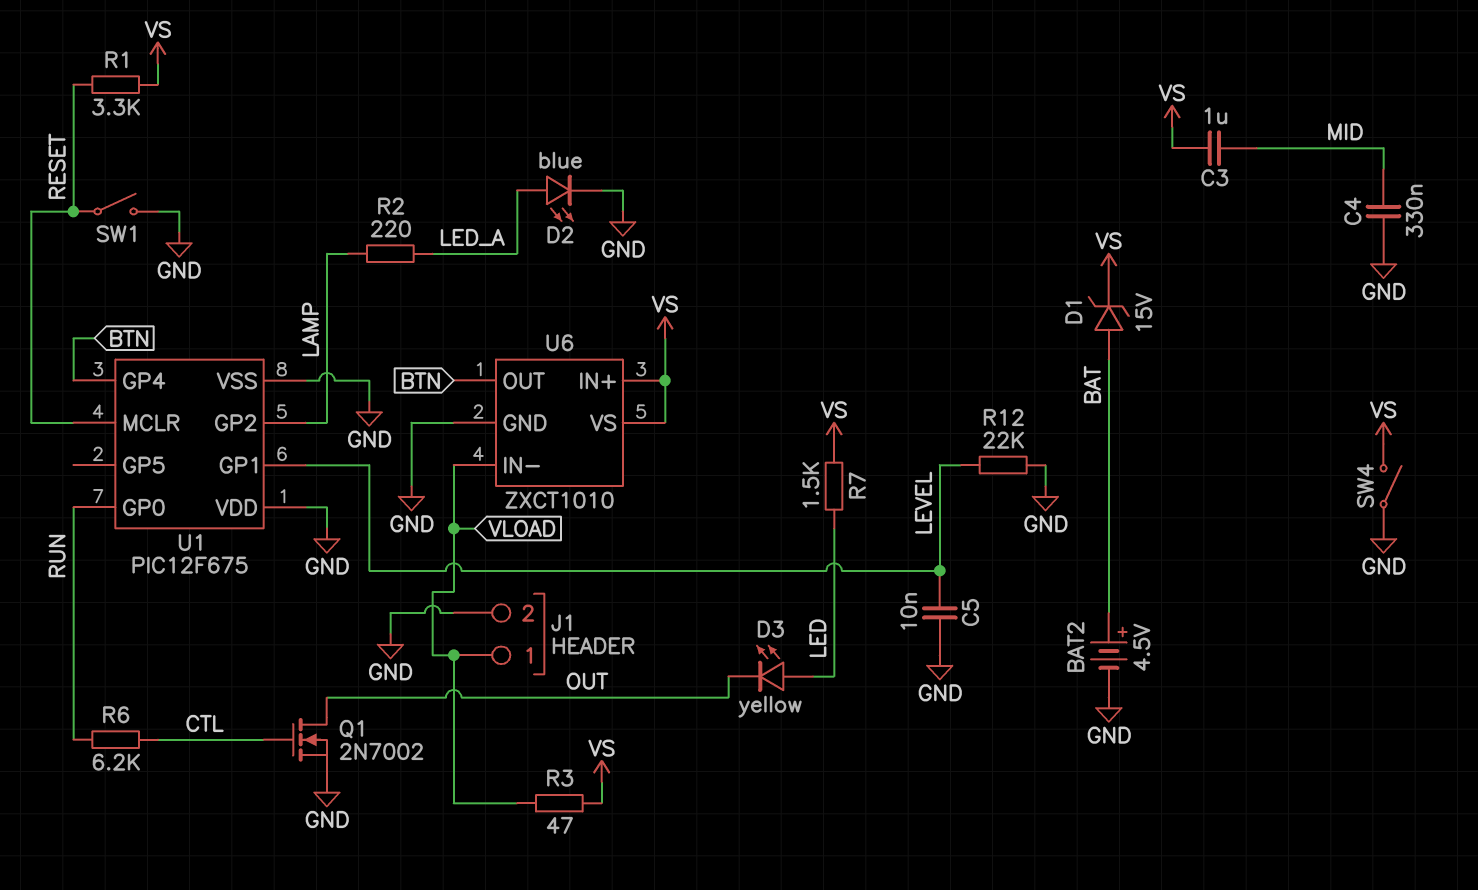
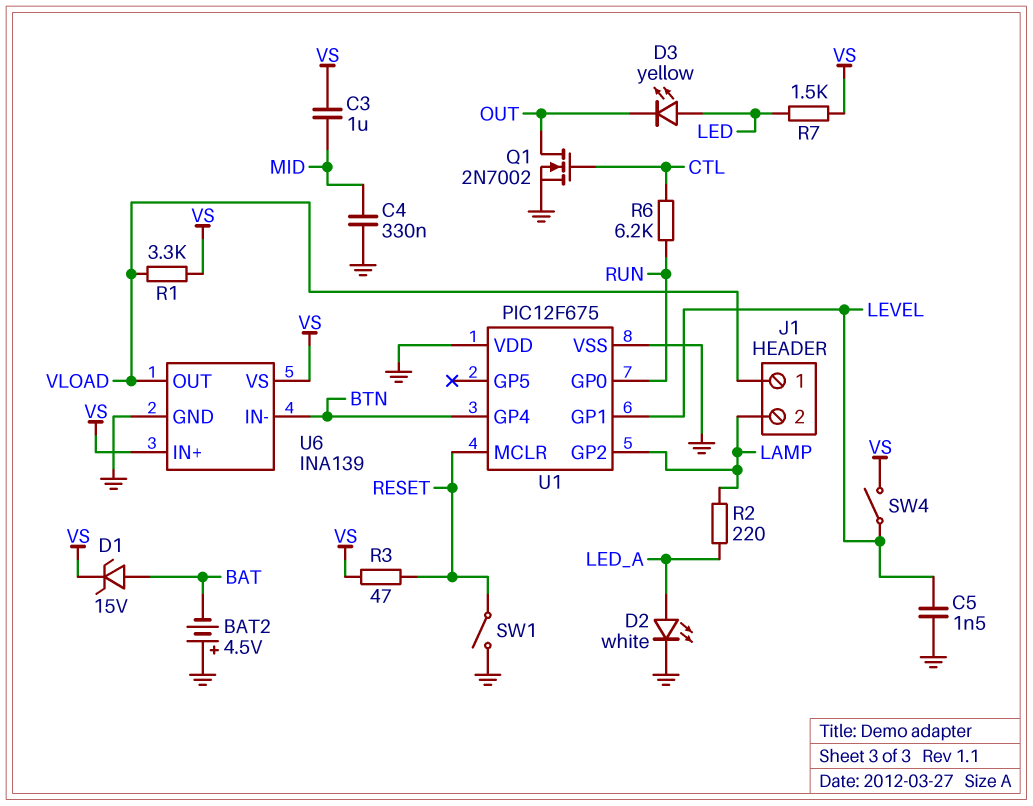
BAT2: 4.5V (plus BAT, minus GND) -> 4.5V (plus GND, minus BAT)
C5: 10nF (GND, LEVEL) -> 1.5nF (GND, LEVEL)
D2: LED blue (A LED_A, K GND) -> LED white (A LED_A, K GND)
J1 pin 2: GND -> LAMP
R1: 3.3k (RESET, VS) -> 3.3k (VLOAD, VS)
R3: 47 (VLOAD, VS) -> 47 (RESET, VS)
R12: 22k (GND, LEVEL) -> none
SW4: switch (GND, VS) -> switch (LEVEL, VS)
U6: ZXCT1010 -> INA139
U6 pin IN-: VLOAD -> BTN
U6 pin OUT: BTN -> VLOAD

